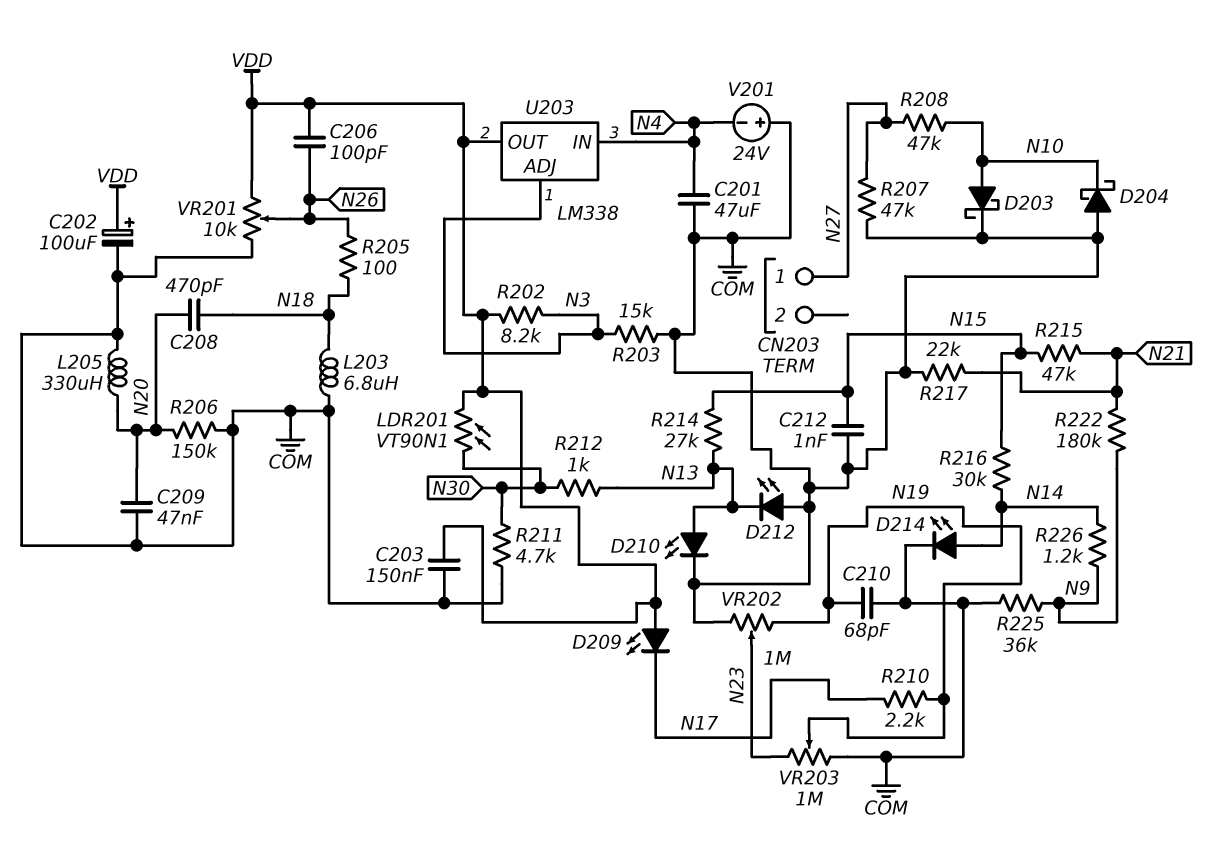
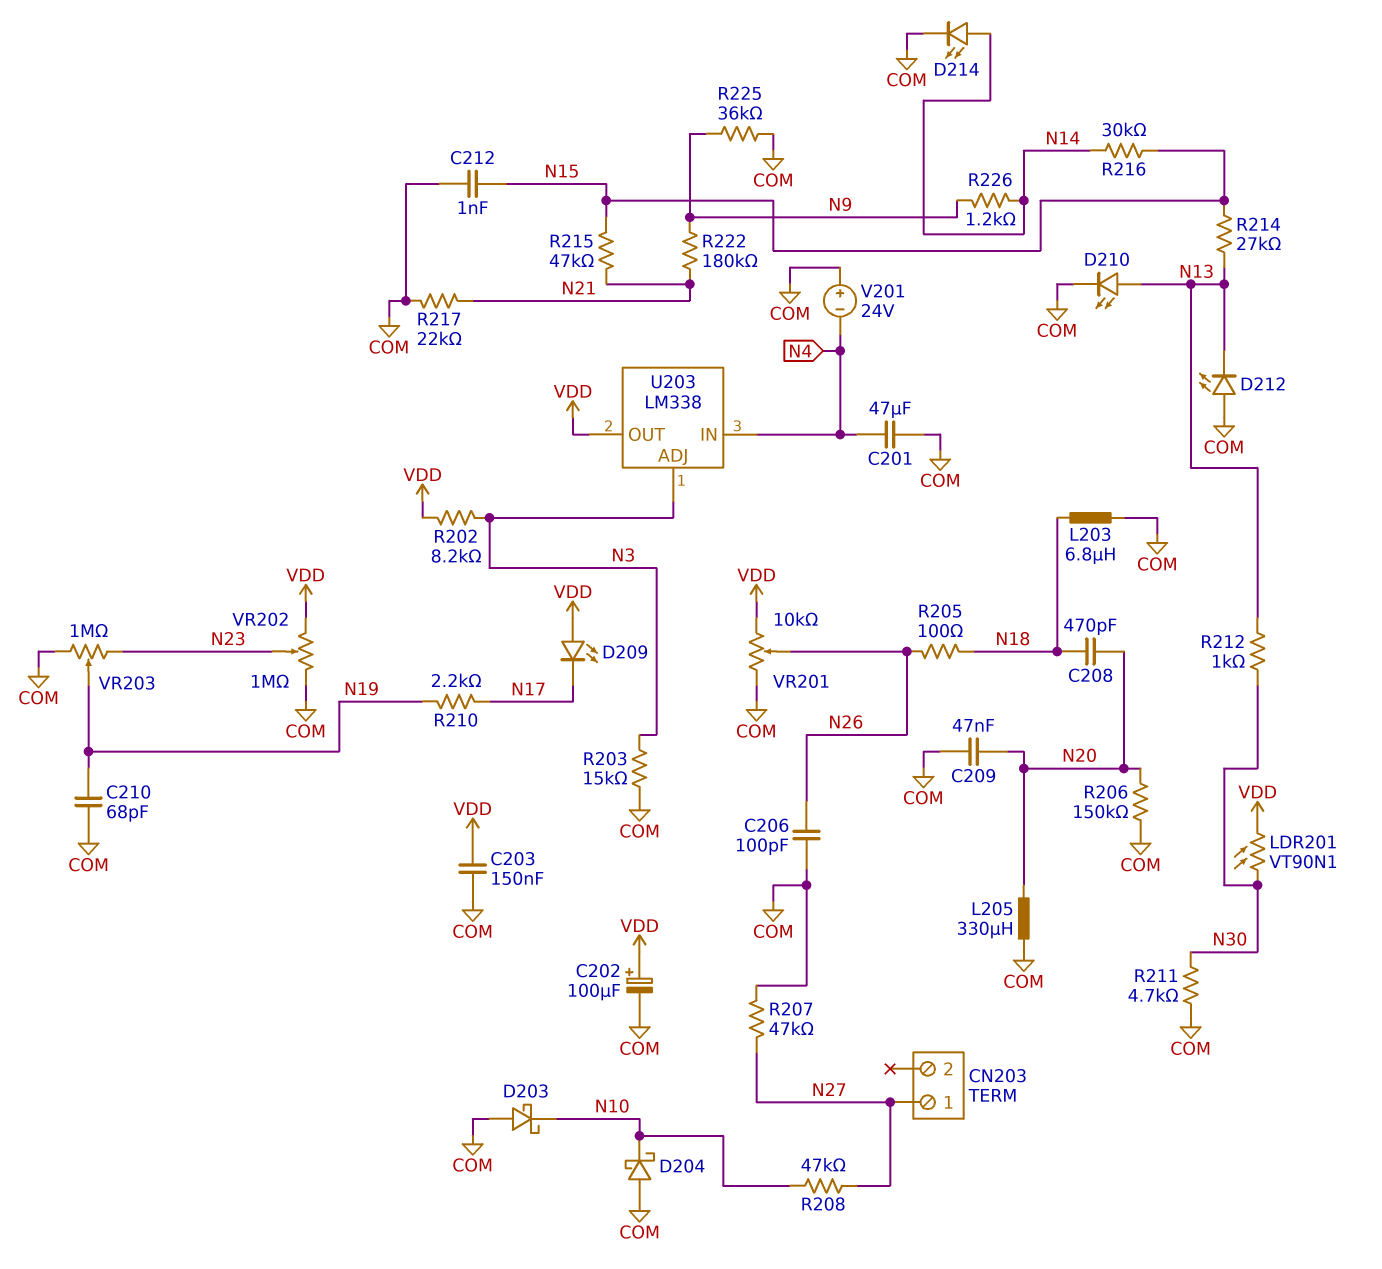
C206: 100pF (N26, VDD) -> 100pF (COM, N26)
D203: schottky (A N10, K COM) -> schottky (A COM, K N10)
VR202: 1M (COM, N19, wiper N23) -> 1M (COM, VDD, wiper N23)

